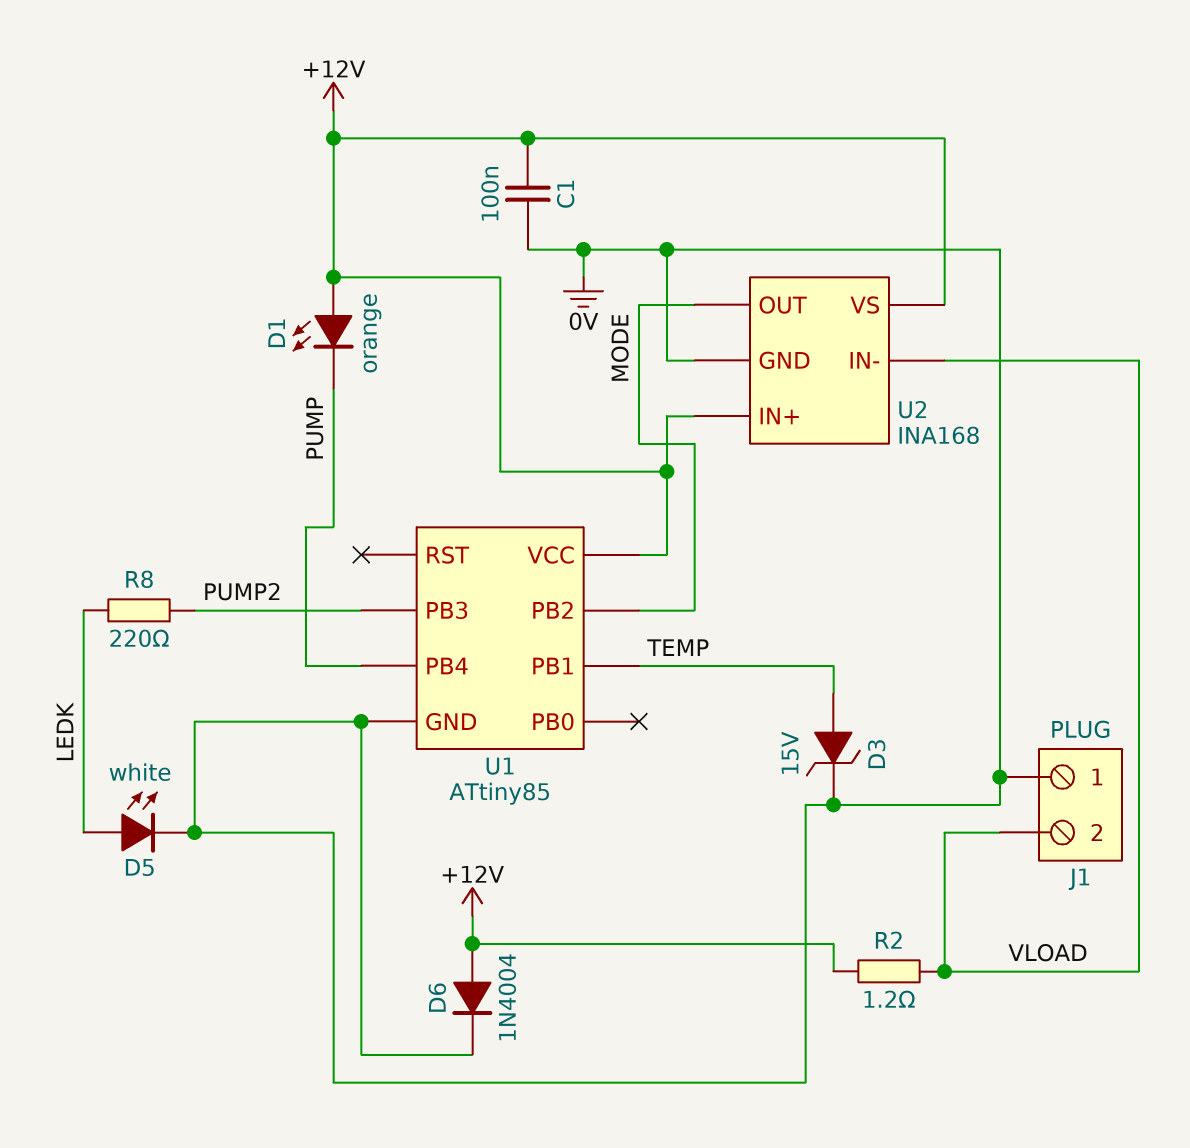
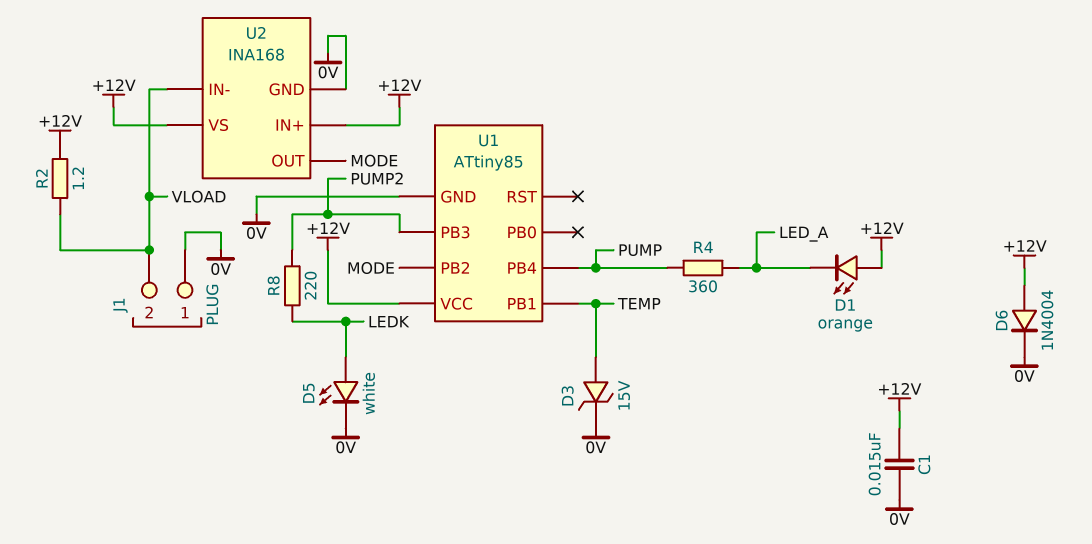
C1: 100nF (+12V, 0V) -> 15nF (+12V, 0V)
D1: LED orange (A +12V, K PUMP) -> LED orange (A +12V, K LED_A)
R4: none -> 360 (LED_A, PUMP)

